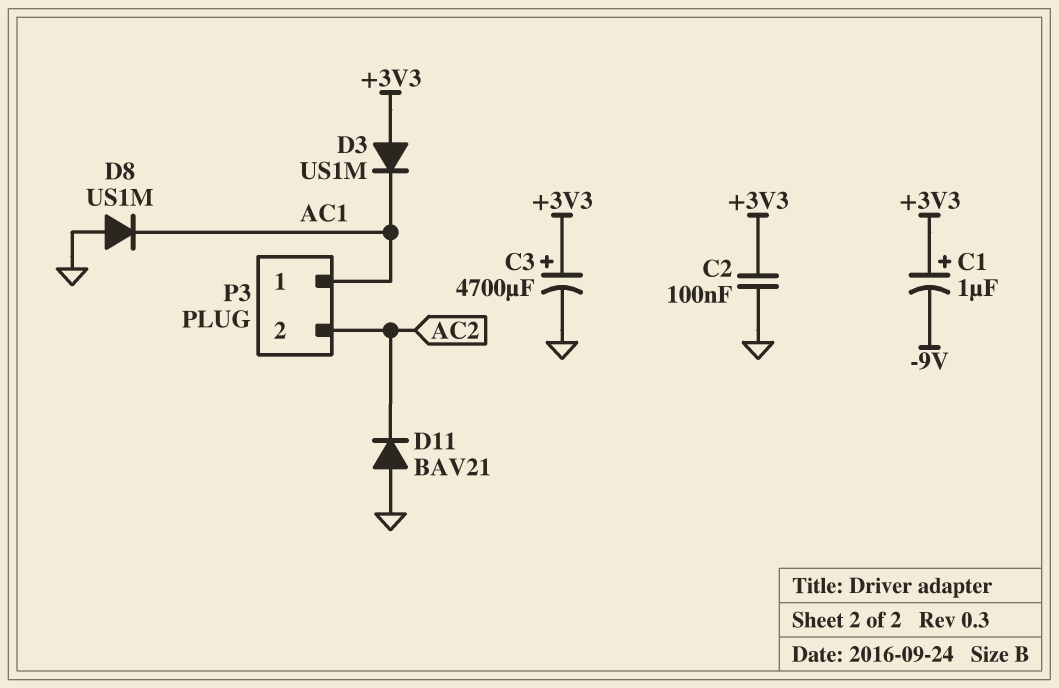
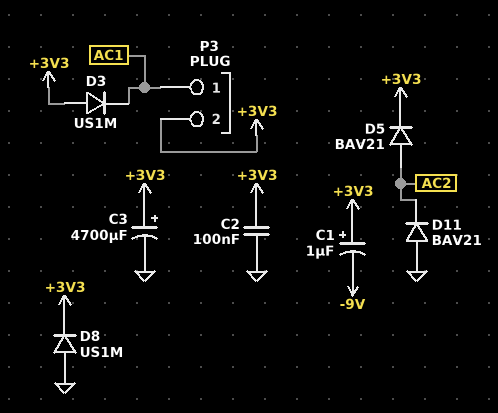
D5: none -> diode BAV21 (A AC2, K +3V3)
D8: diode US1M (A GND, K AC1) -> diode US1M (A GND, K +3V3)
P3 pin 2: AC2 -> +3V3

